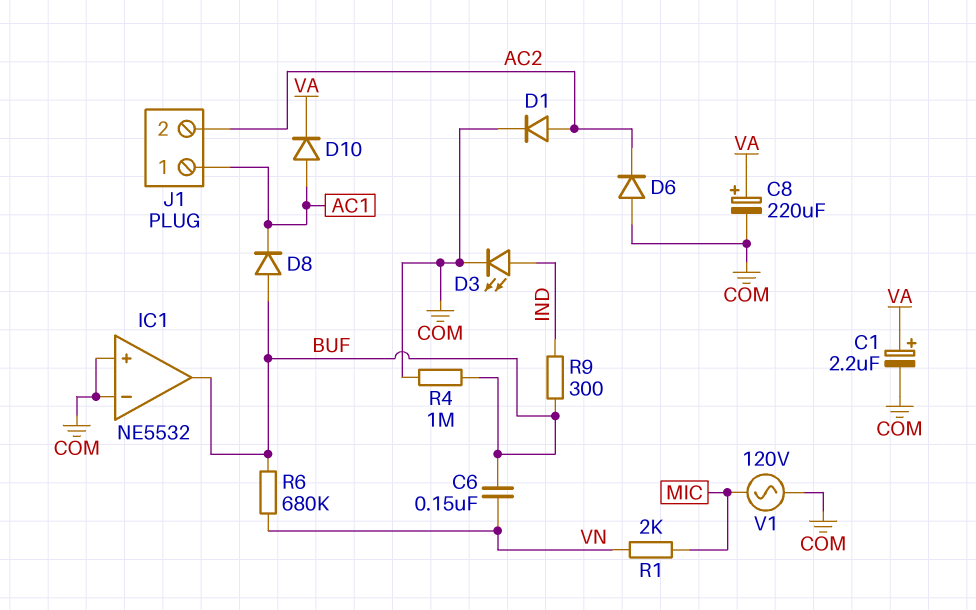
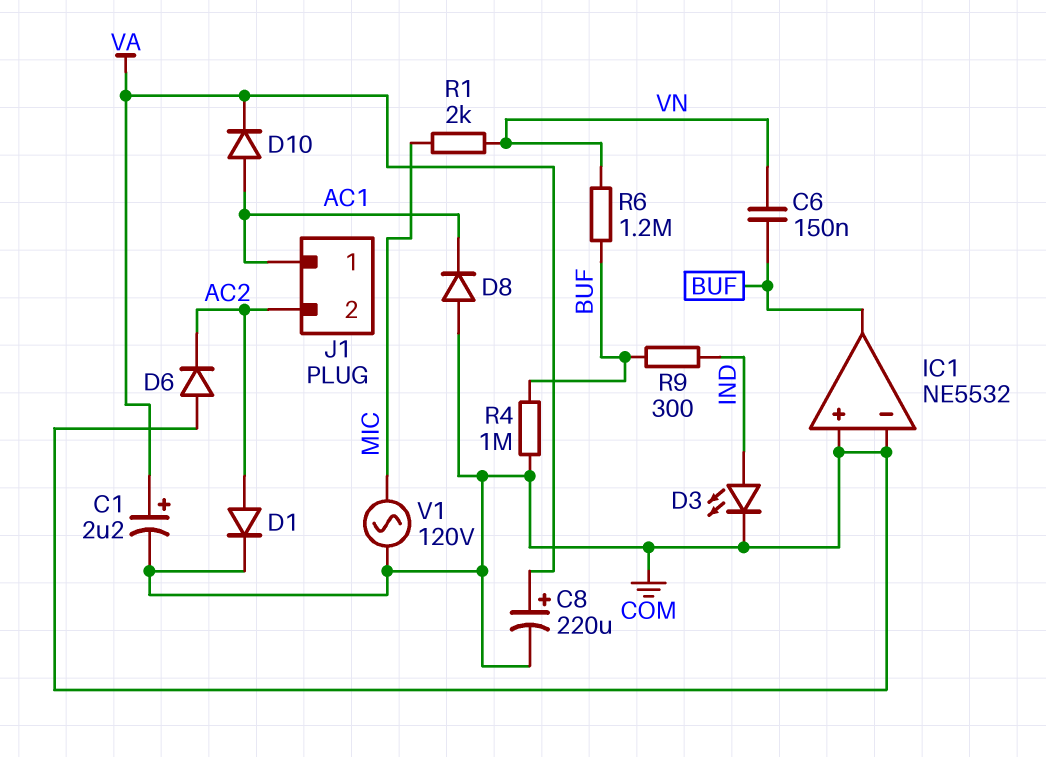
D8: diode (A BUF, K AC1) -> diode (A COM, K AC1)
R6: 680k (BUF, VN) -> 1.2M (BUF, VN)

